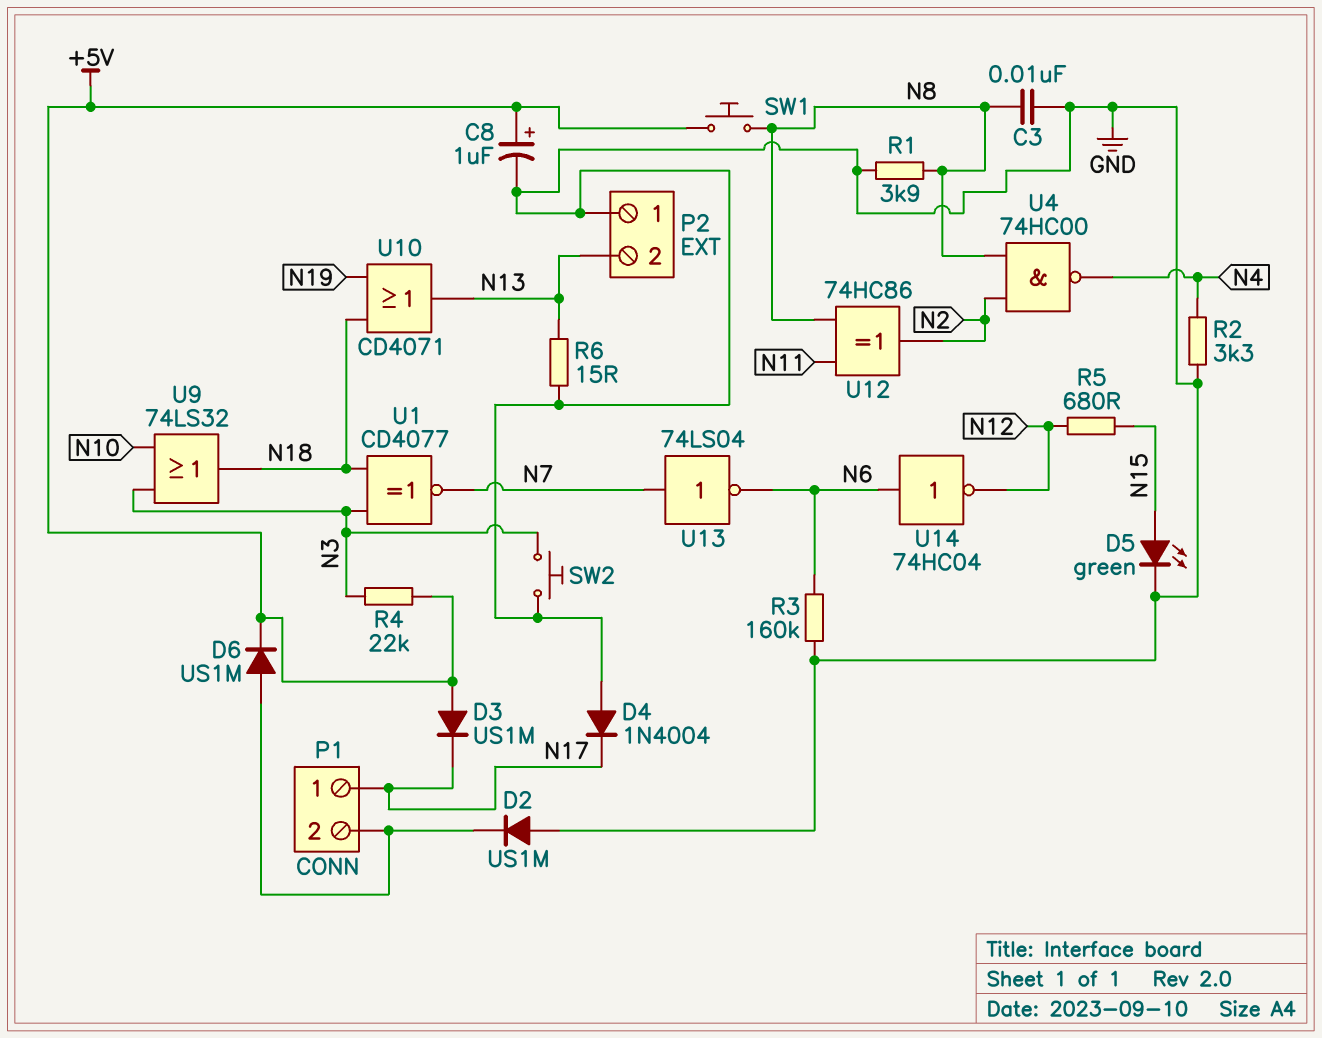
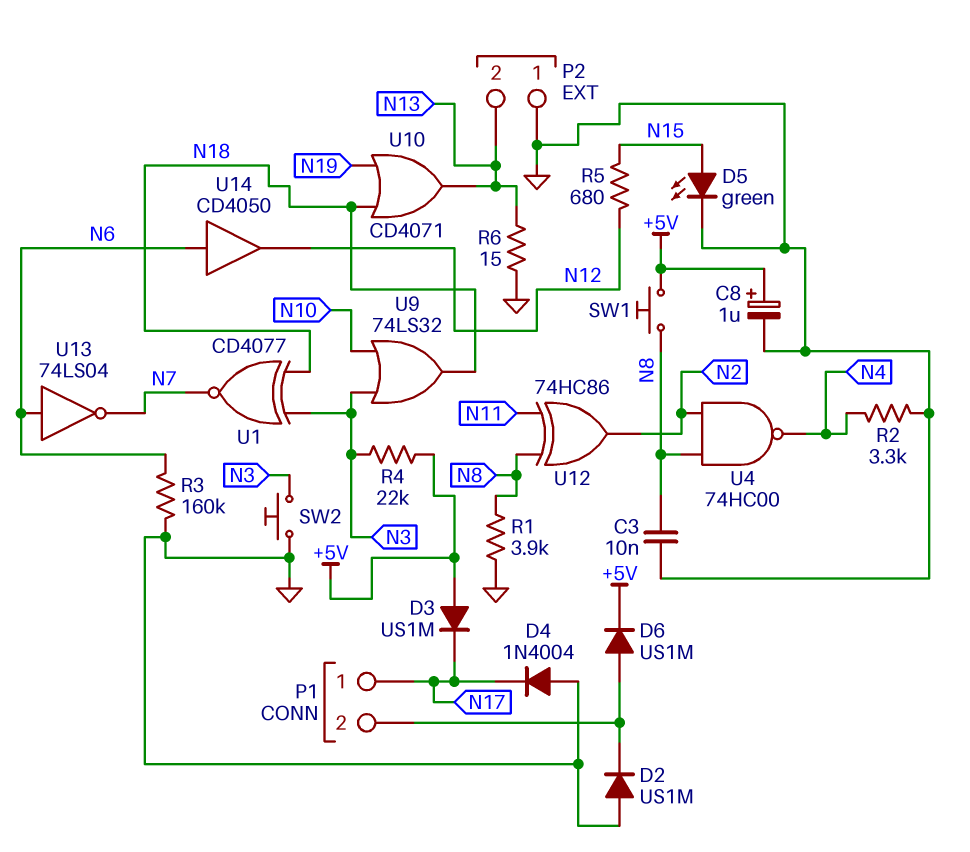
U13: NOT 74LS04 (in N7, out N6) -> NOT 74LS04 (in N6, out N7)
U14: NOT 74HC04 (in N6, out N12) -> buffer CD4050 (in N6, out N12)

